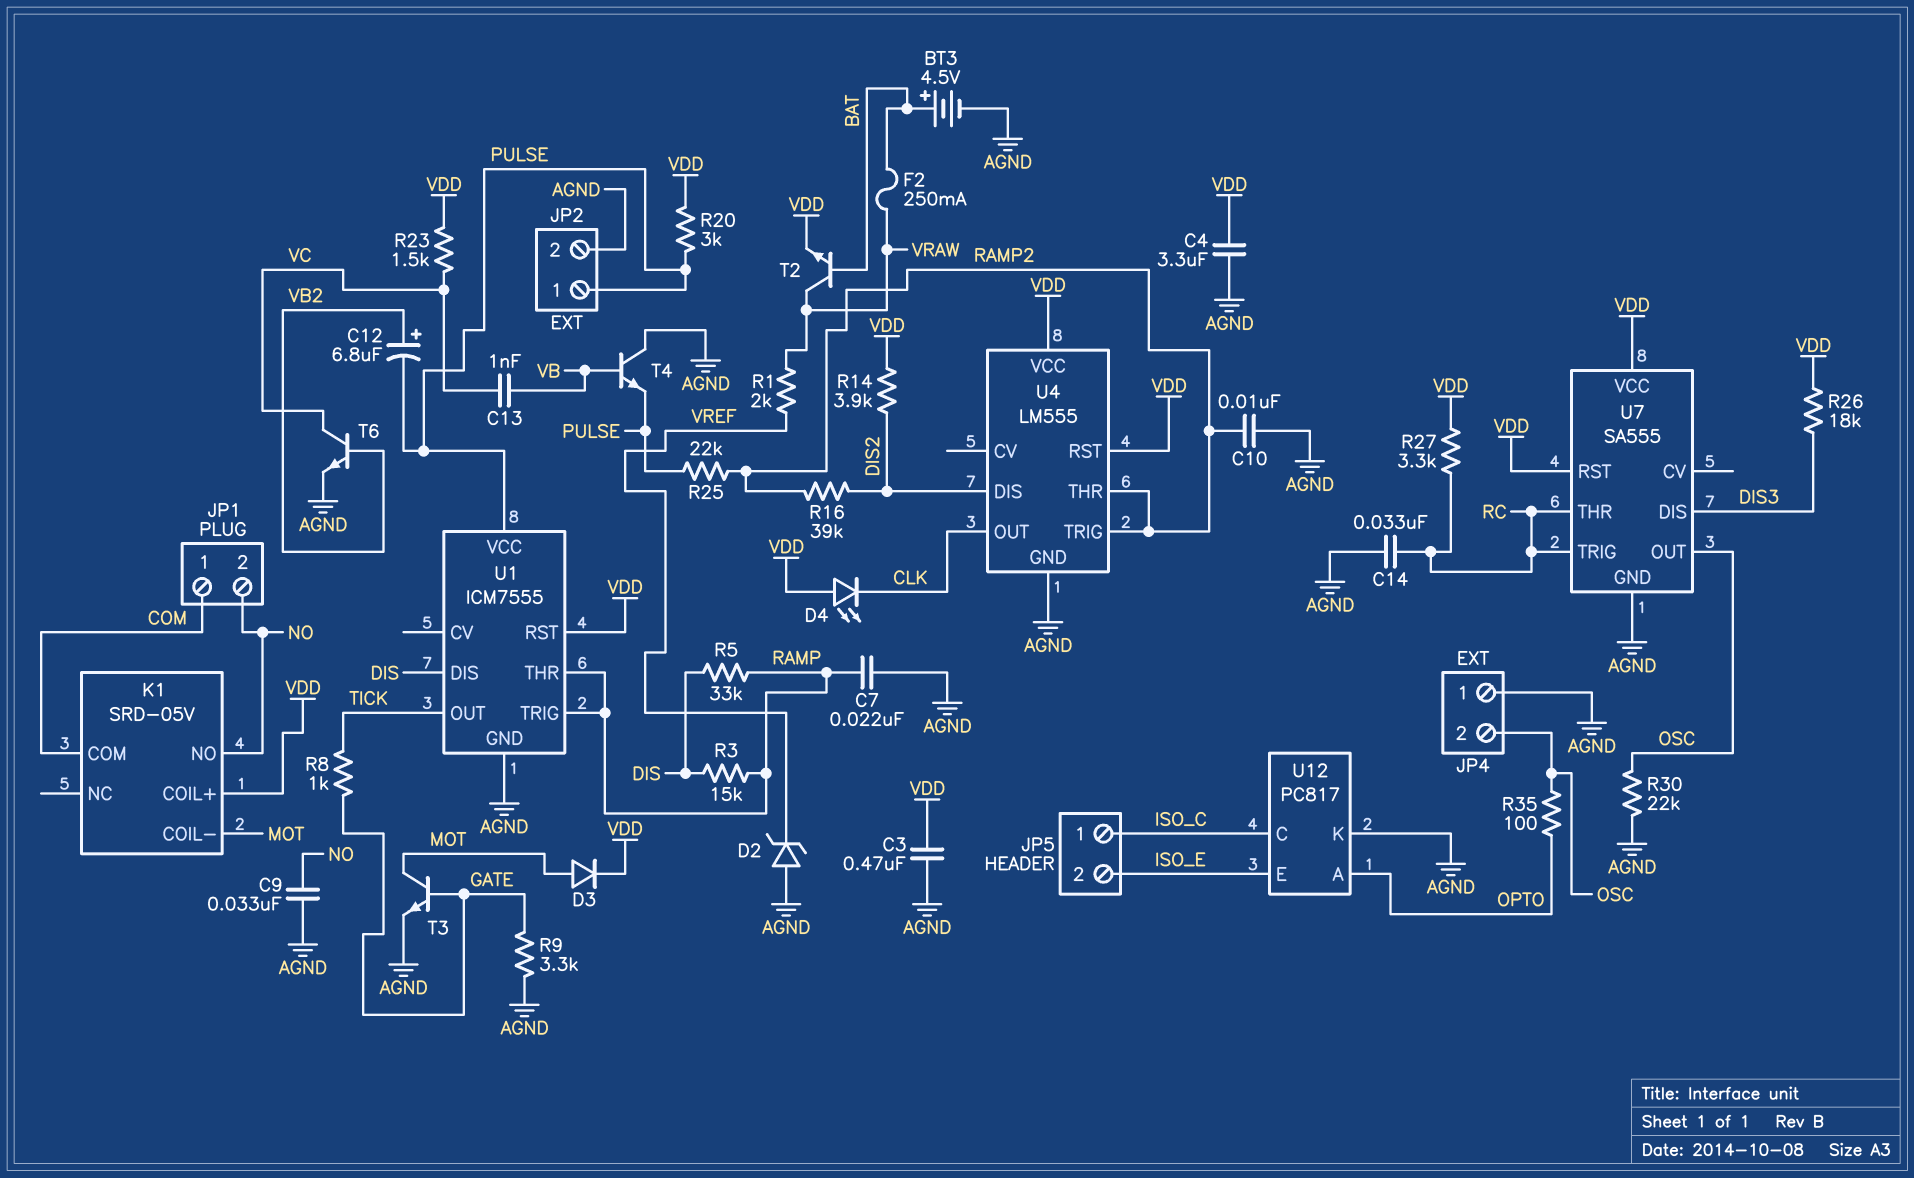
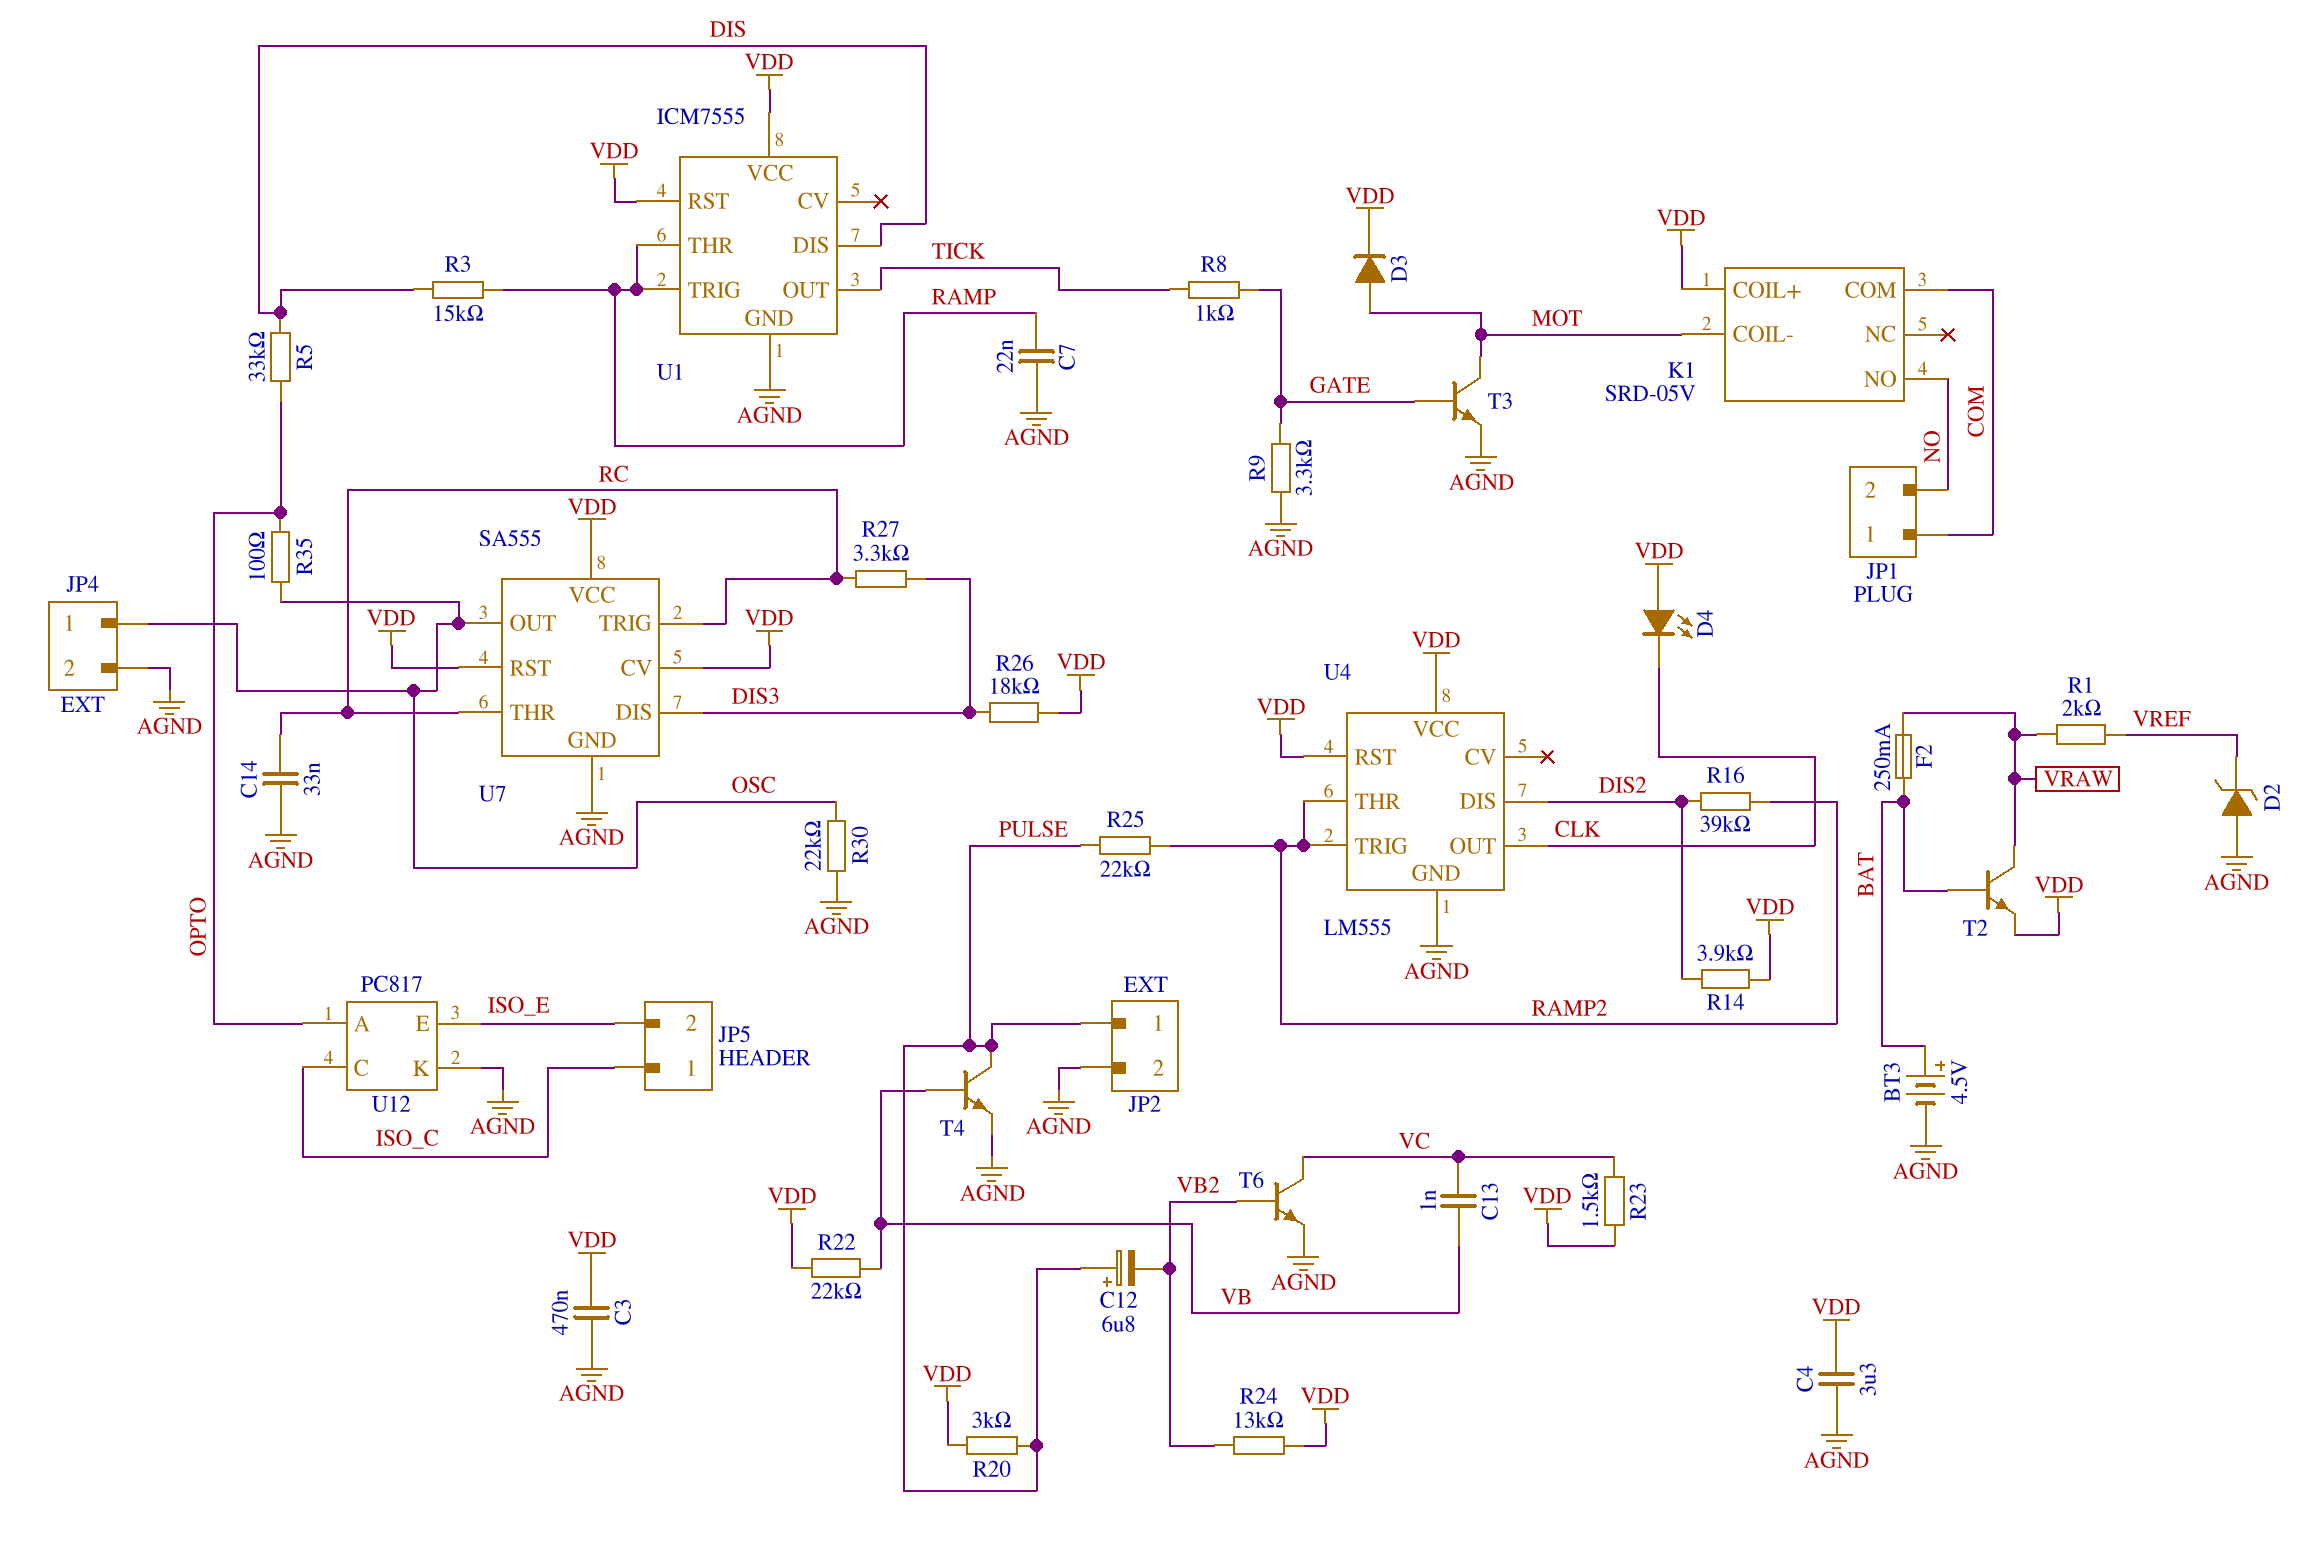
C9: 33nF (AGND, NO) -> none
C10: 10nF (AGND, RAMP2) -> none
C12: 6.8uF (plus VB2, minus PULSE) -> 6.8uF (plus PULSE, minus VB2)
JP4 pin 1: AGND -> OSC
JP4 pin 2: OSC -> AGND
R5: 33k (DIS, RAMP) -> 33k (DIS, OPTO)
R22: none -> 22k (VB, VDD)
R24: none -> 13k (VB2, VDD)
R27: 3.3k (RC, VDD) -> 3.3k (DIS3, RC)
T4: NPN (B VB, C AGND, E PULSE) -> NPN (B VB, C PULSE, E AGND)
U1 pin VCC: PULSE -> VDD
U7 pin CV: none -> VDD

